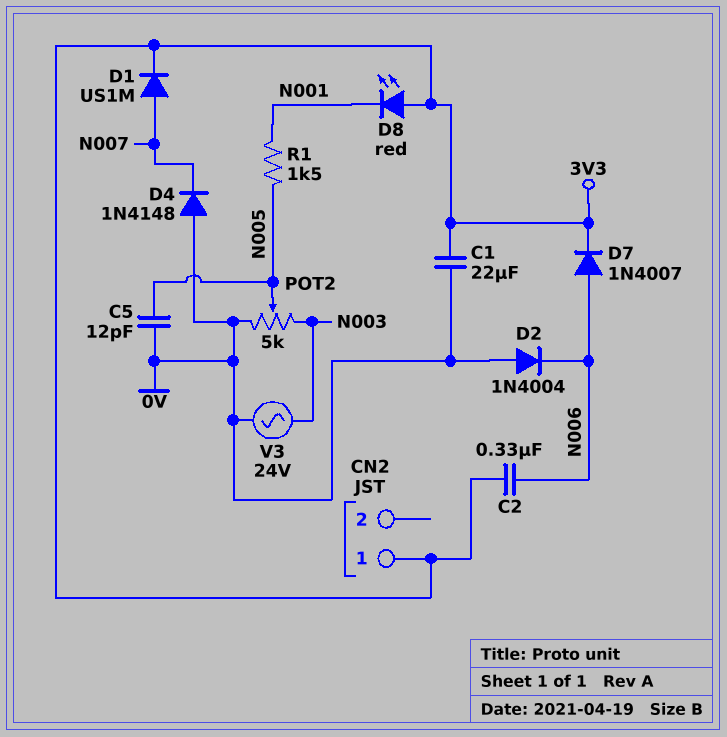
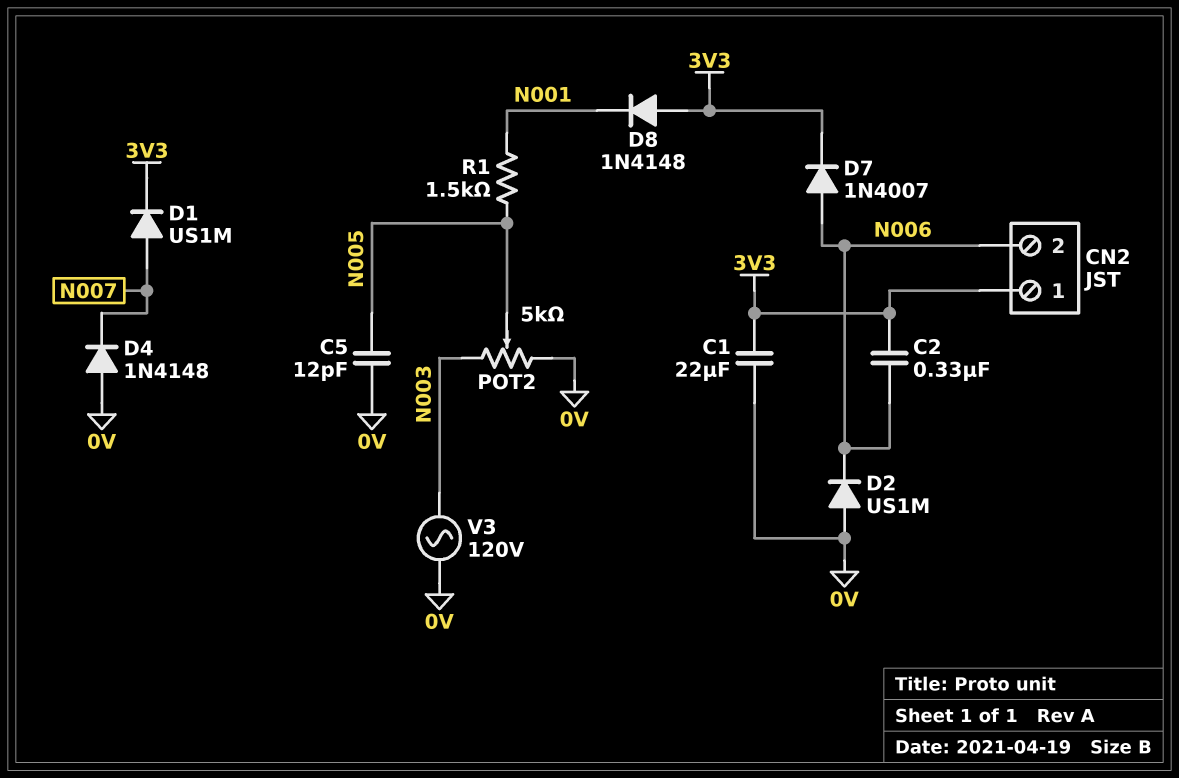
CN2 pin 2: none -> N006
D2: diode 1N4004 (A 0V, K N006) -> diode US1M (A 0V, K N006)
D8: LED red (A 3V3, K N001) -> diode 1N4148 (A 3V3, K N001)
V3: AC 24V (0V, N003) -> AC 120V (0V, N003)

